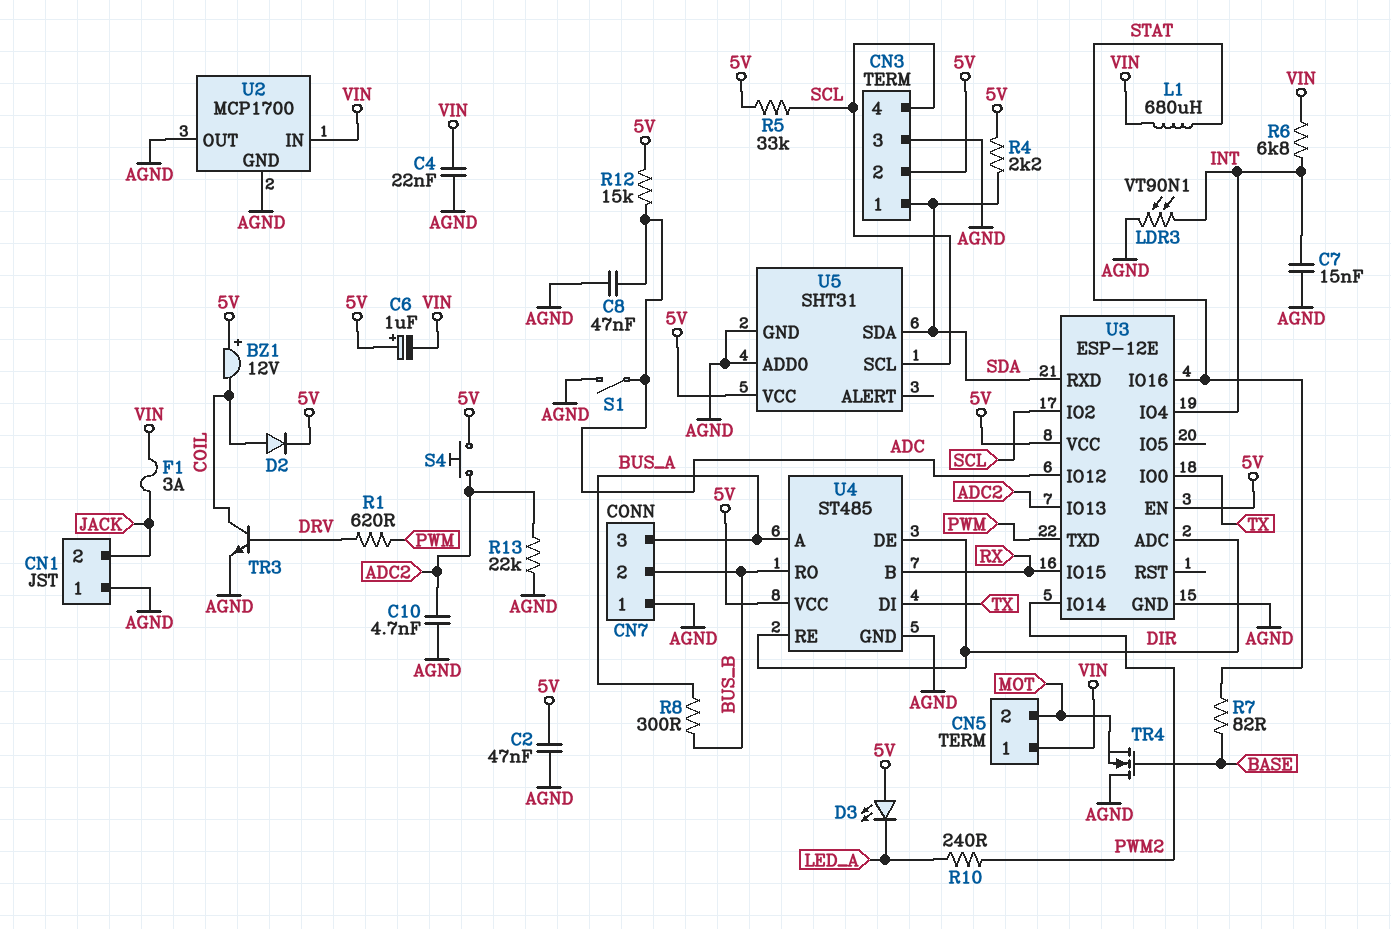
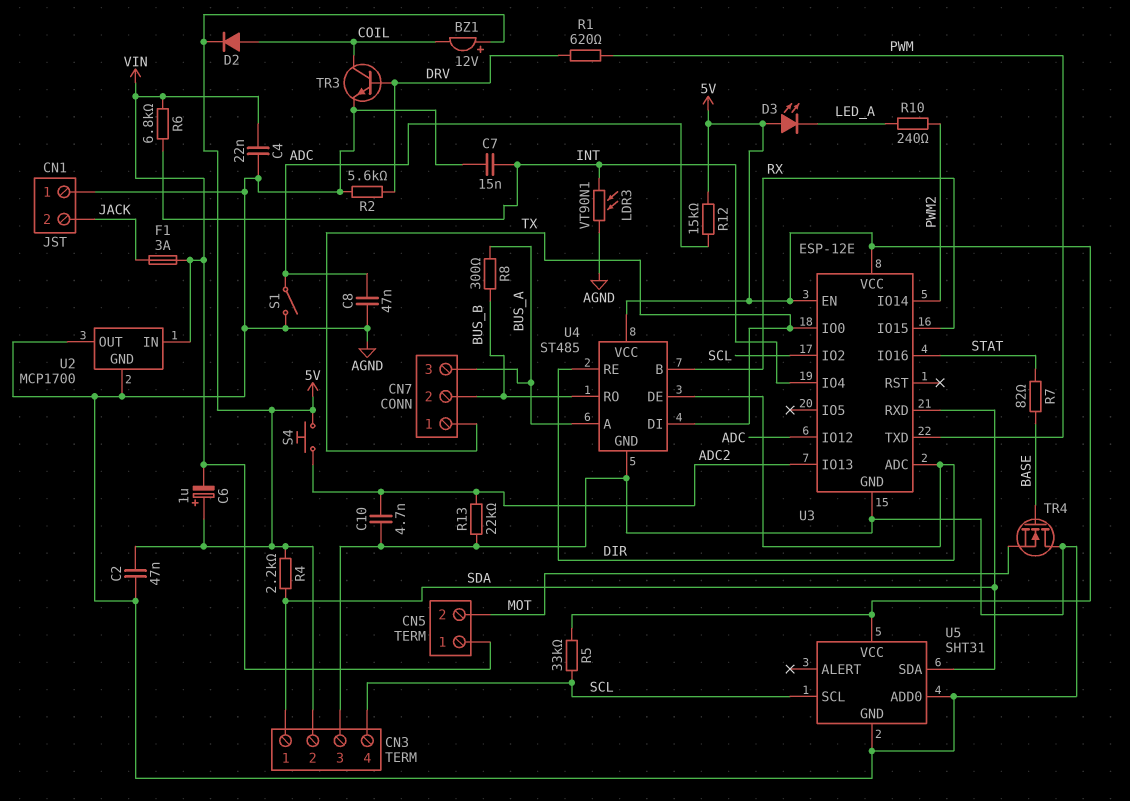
CN7 pin 1: AGND -> TX
L1: 680uH (STAT, VIN) -> none
R2: none -> 5.6k (AGND, DRV)

